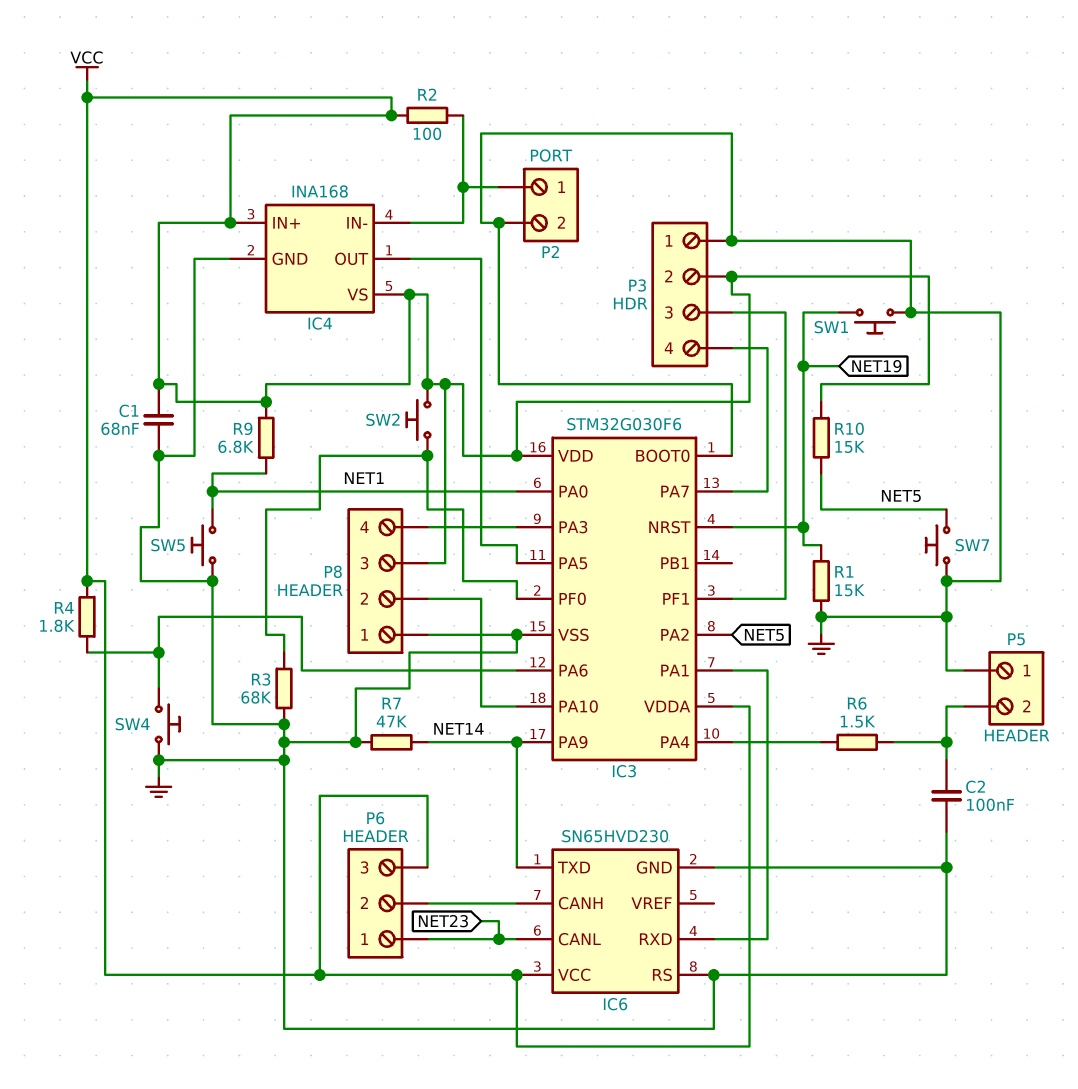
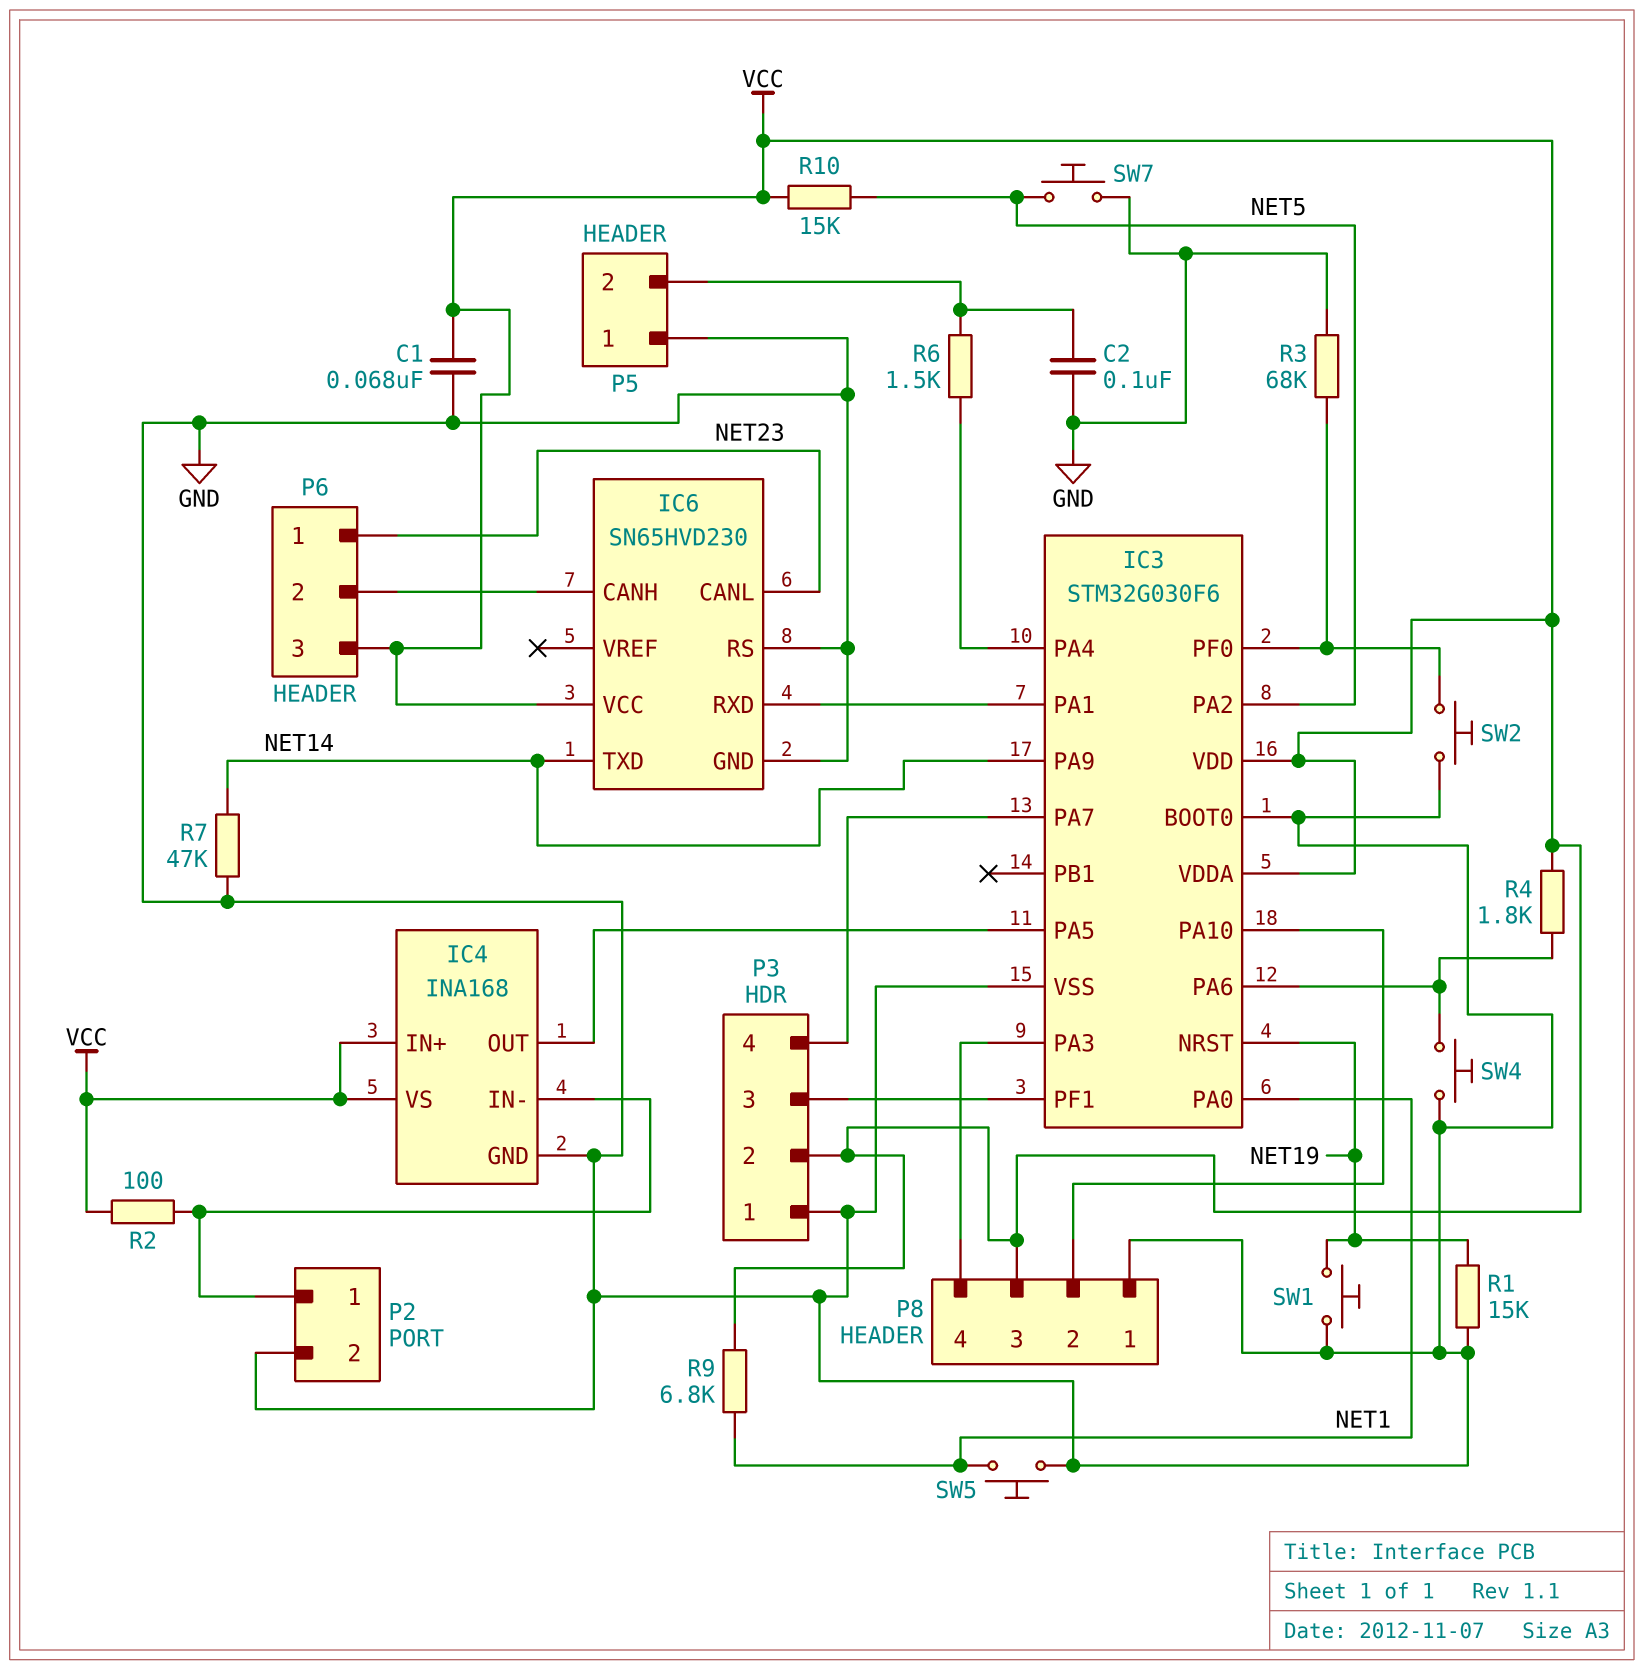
SW2: button (IC3/PF0, VCC) -> button (GND, IC3/PF0)

